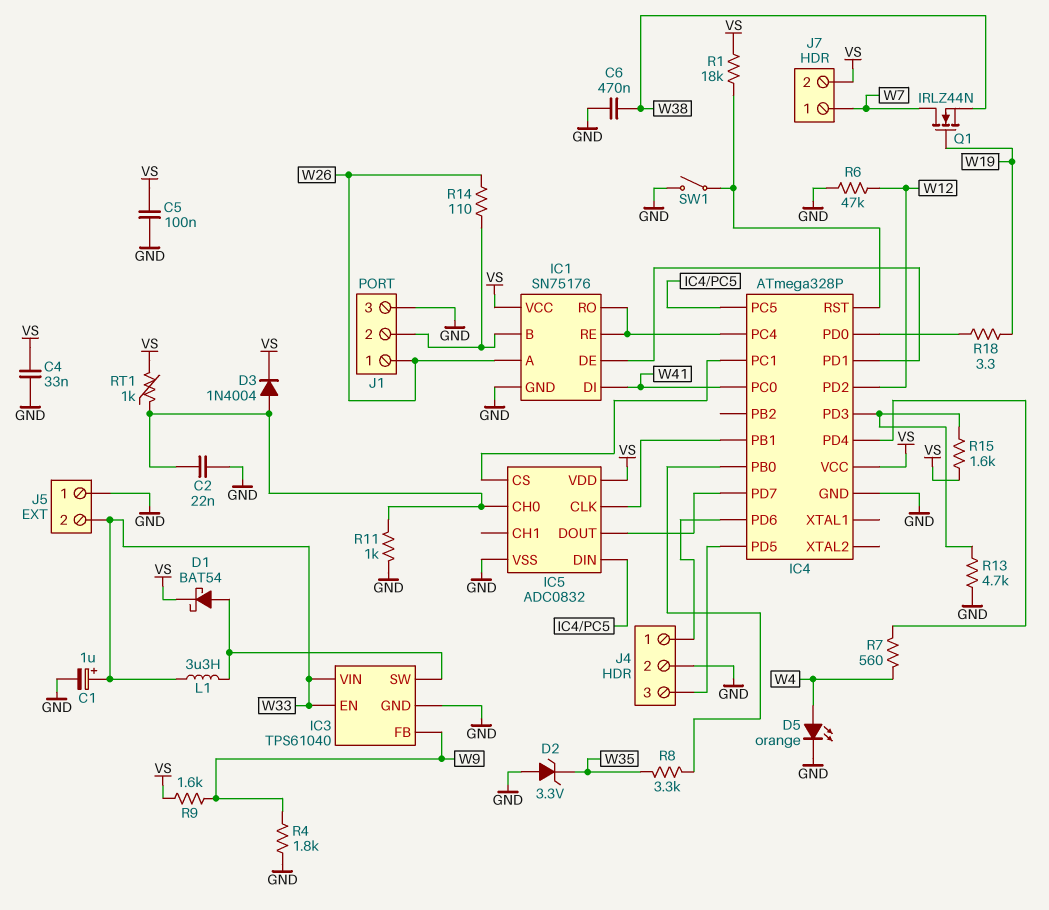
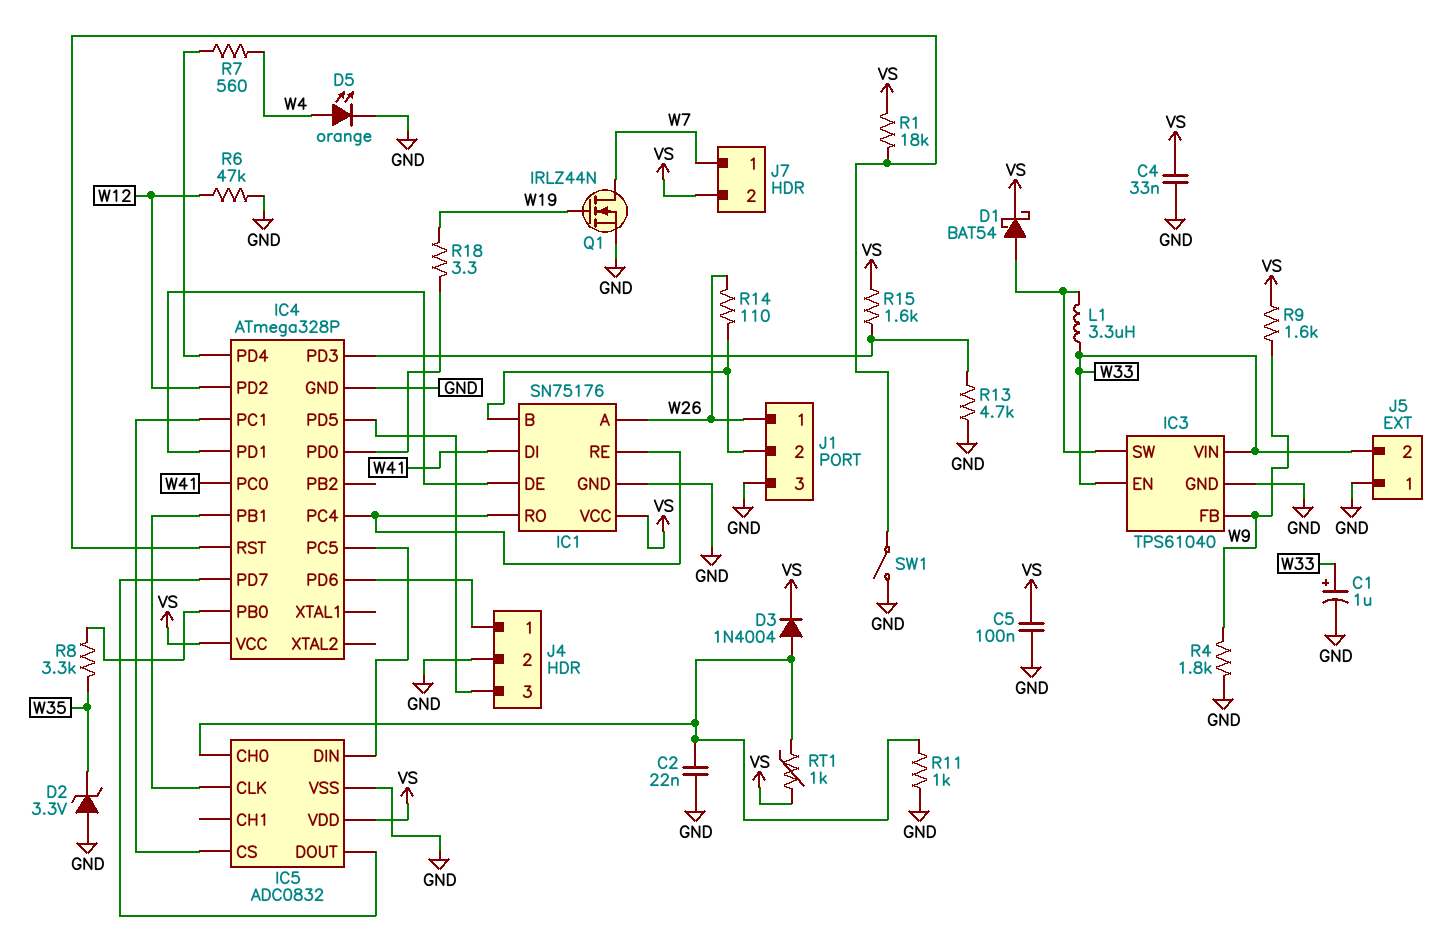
C6: 470nF (GND, W38) -> none
Q1: NMOS IRLZ44N (G W19, D W7, S W38) -> NMOS IRLZ44N (G W19, D W7, S GND)

